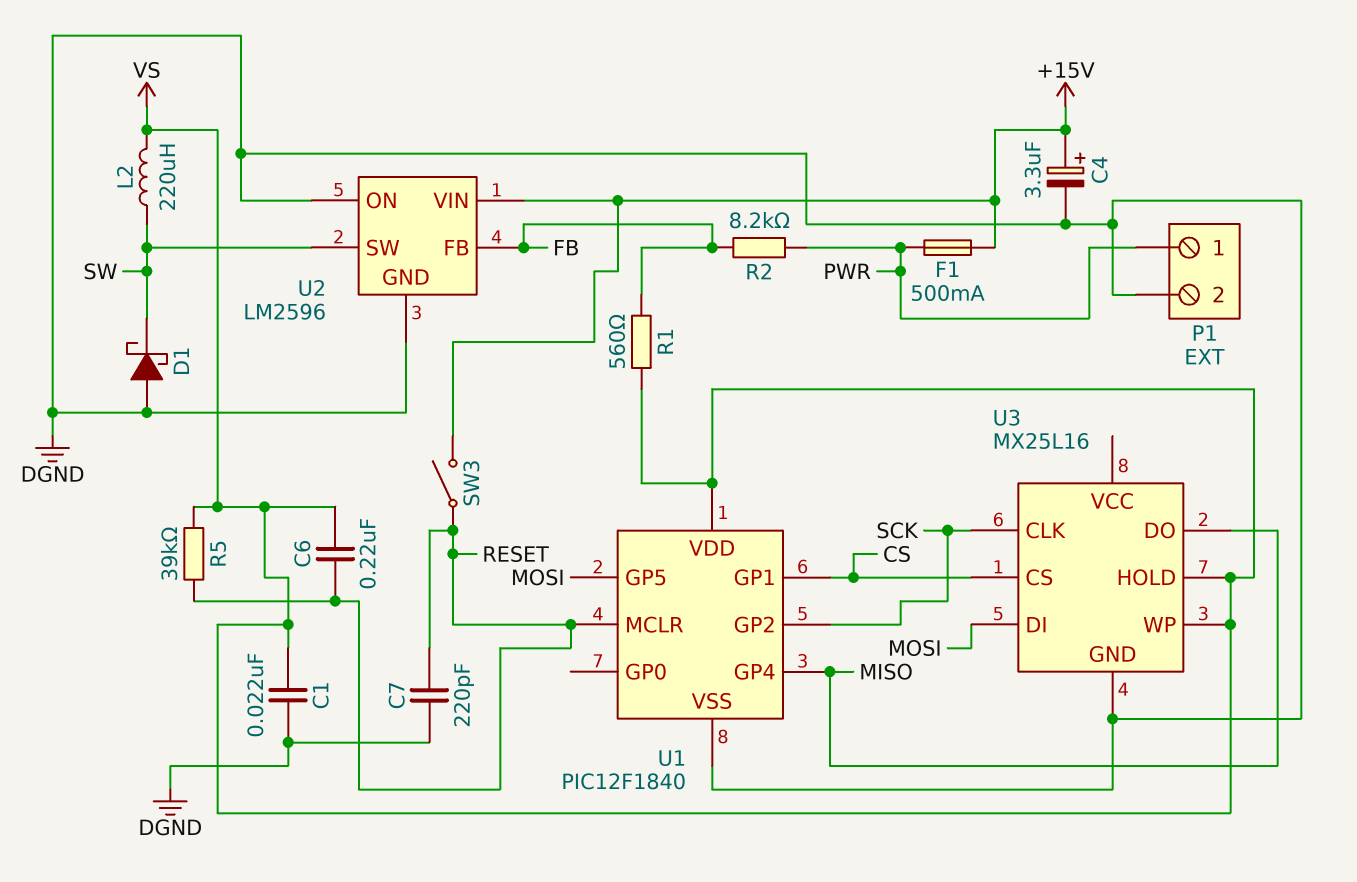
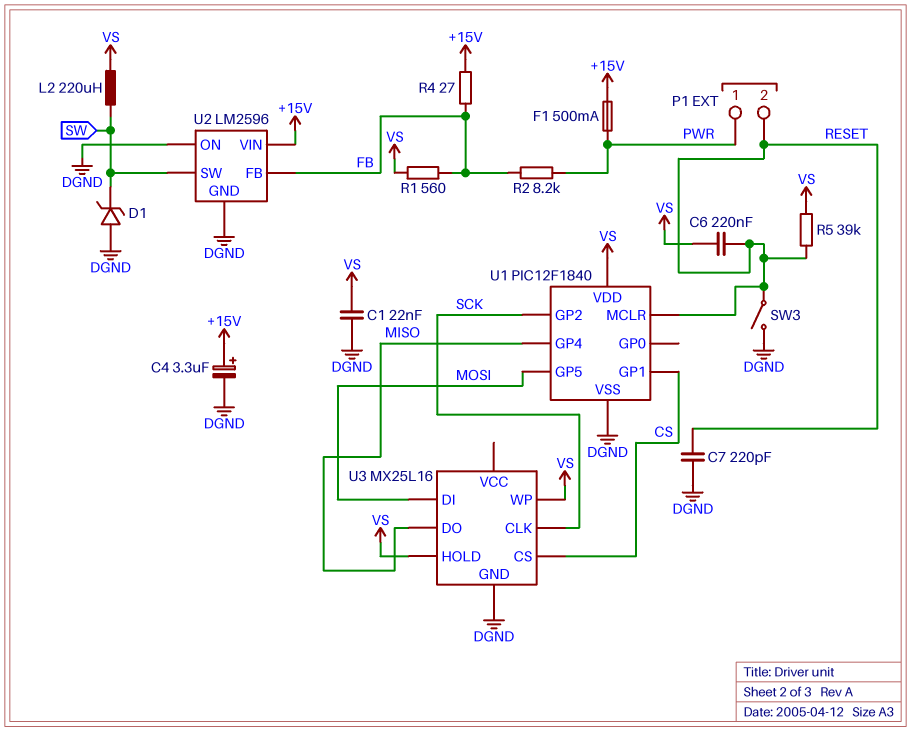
D1: schottky (A DGND, K SW) -> zener (A DGND, K SW)
P1 pin 2: DGND -> RESET
R4: none -> 27 (+15V, FB)
SW3: switch (+15V, RESET) -> switch (DGND, RESET)

